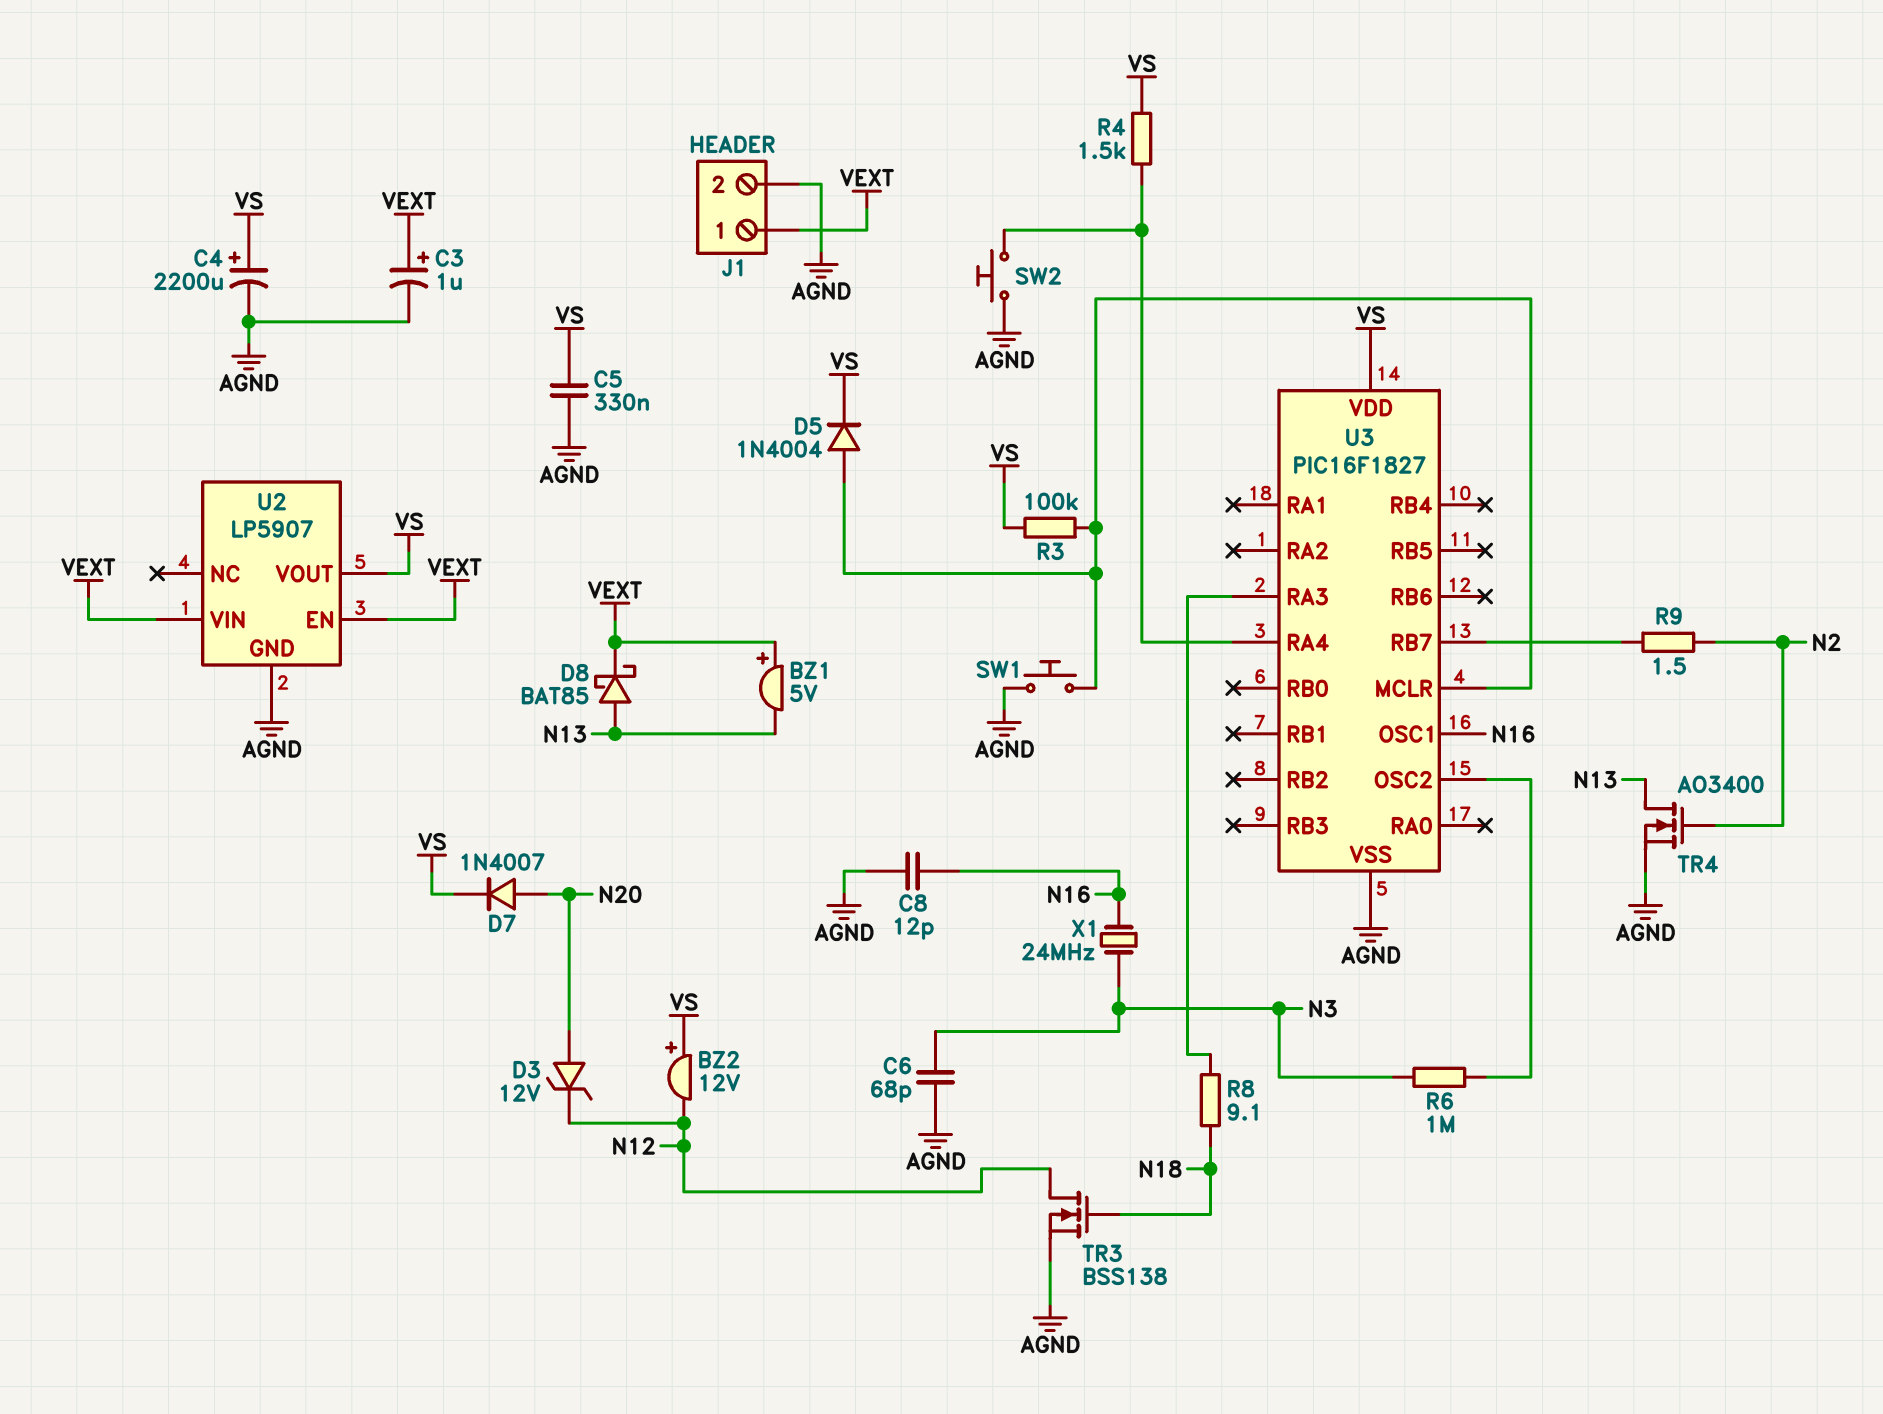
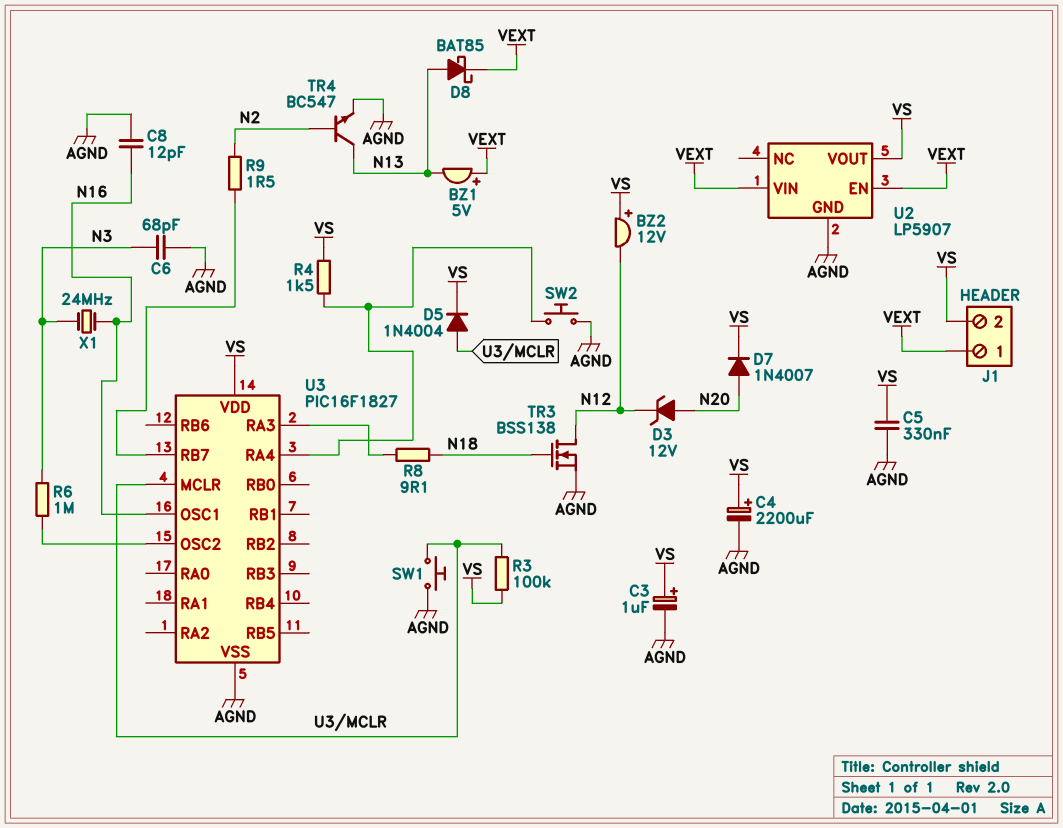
C3: 1uF (plus VEXT, minus AGND) -> 1uF (plus VS, minus AGND)
J1 pin 2: AGND -> VS
TR4: NMOS AO3400 (G N2, D N13, S AGND) -> NPN BC547 (B N2, C N13, E AGND)

